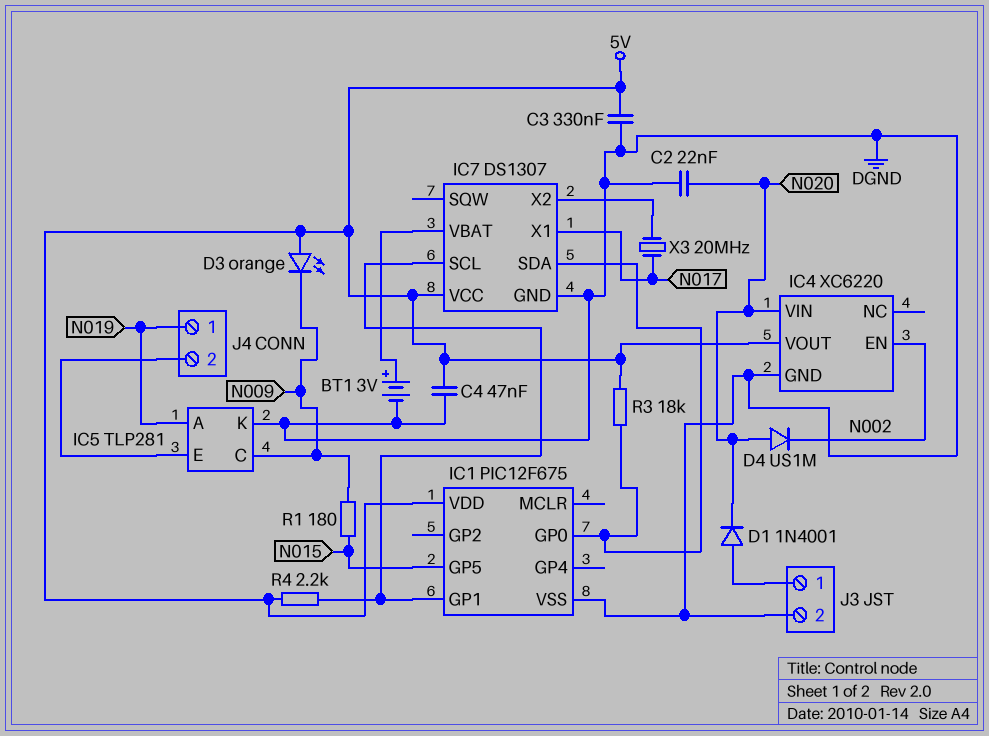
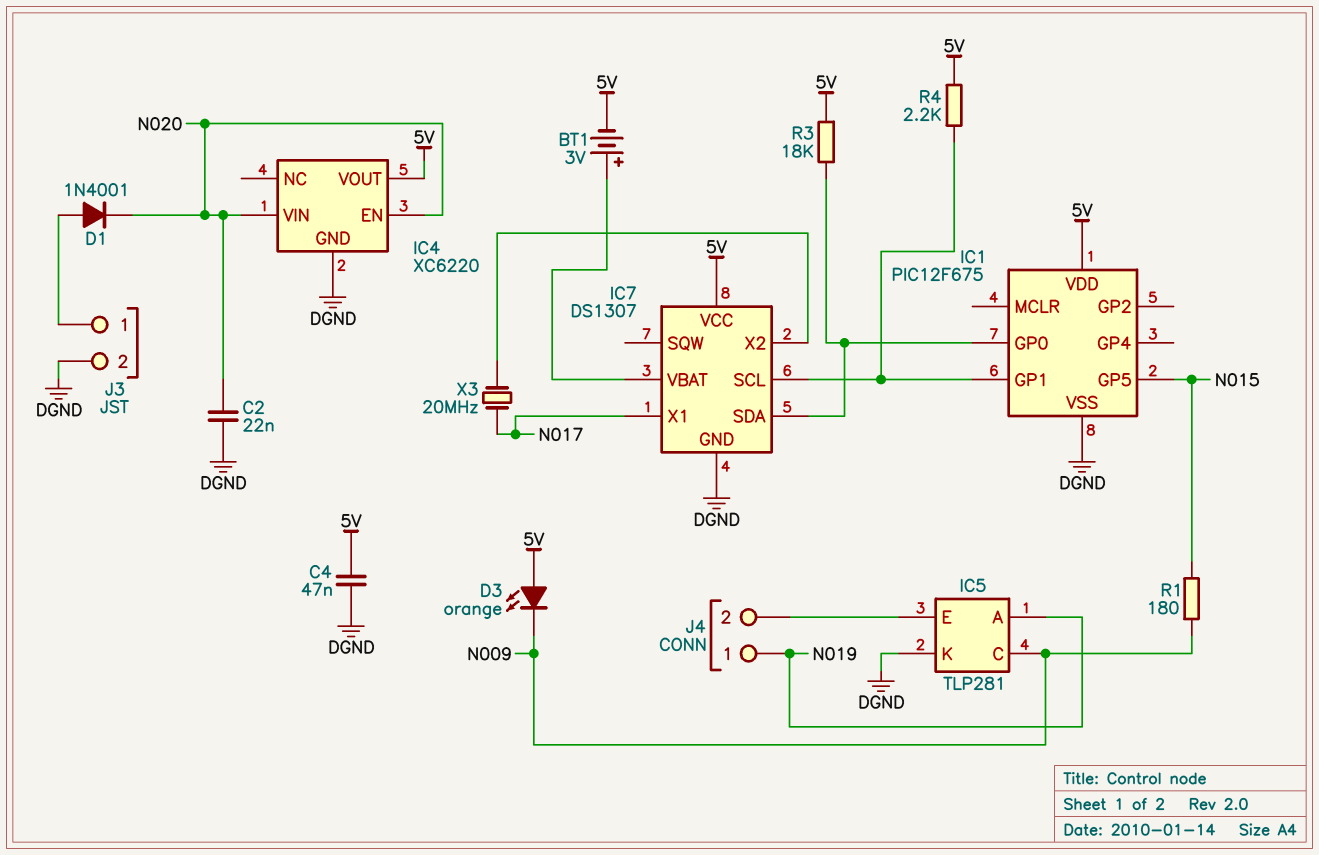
BT1: 3V (plus IC7/VBAT, minus DGND) -> 3V (plus IC7/VBAT, minus 5V)
C3: 330nF (5V, DGND) -> none
D4: diode US1M (A N020, K N002) -> none
IC4 pin EN: N002 -> N020

